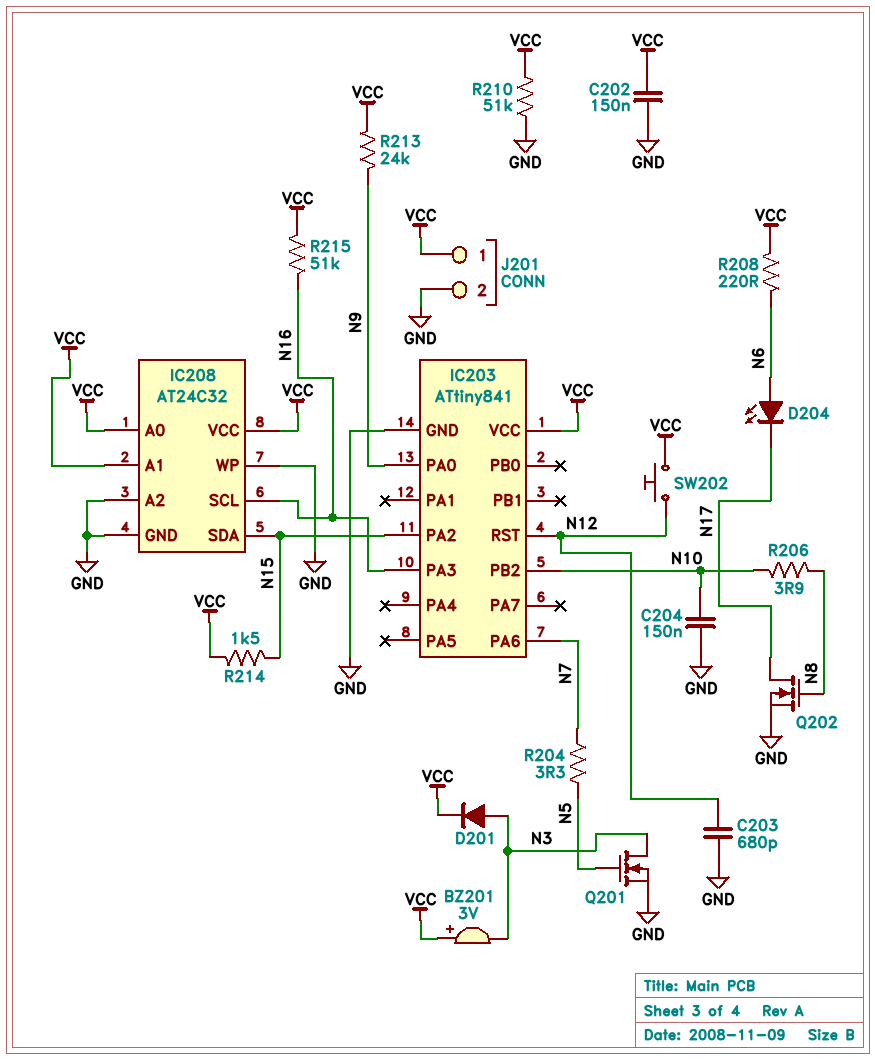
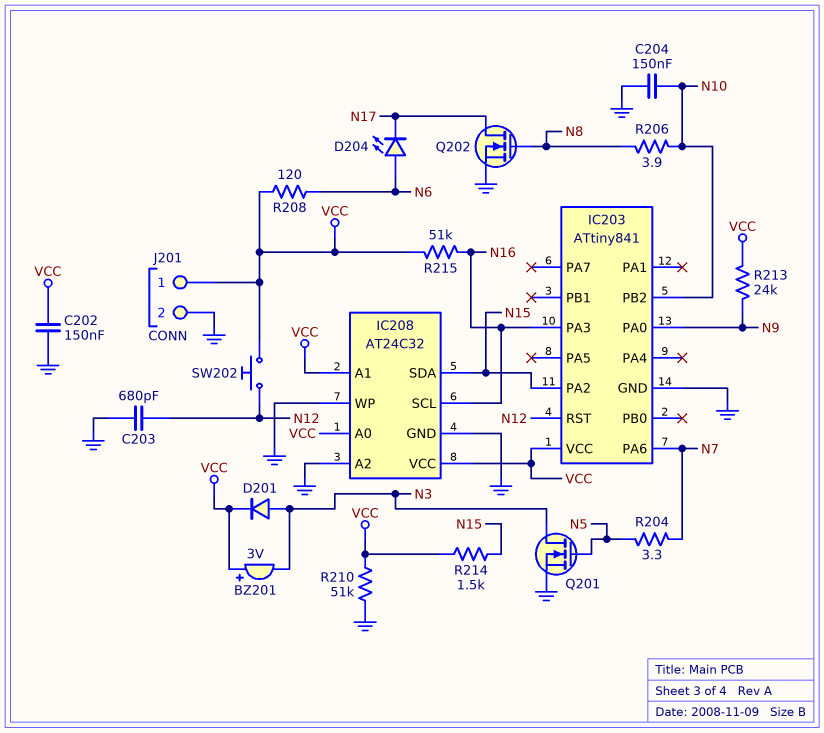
R208: 220 (N6, VCC) -> 120 (N6, VCC)

